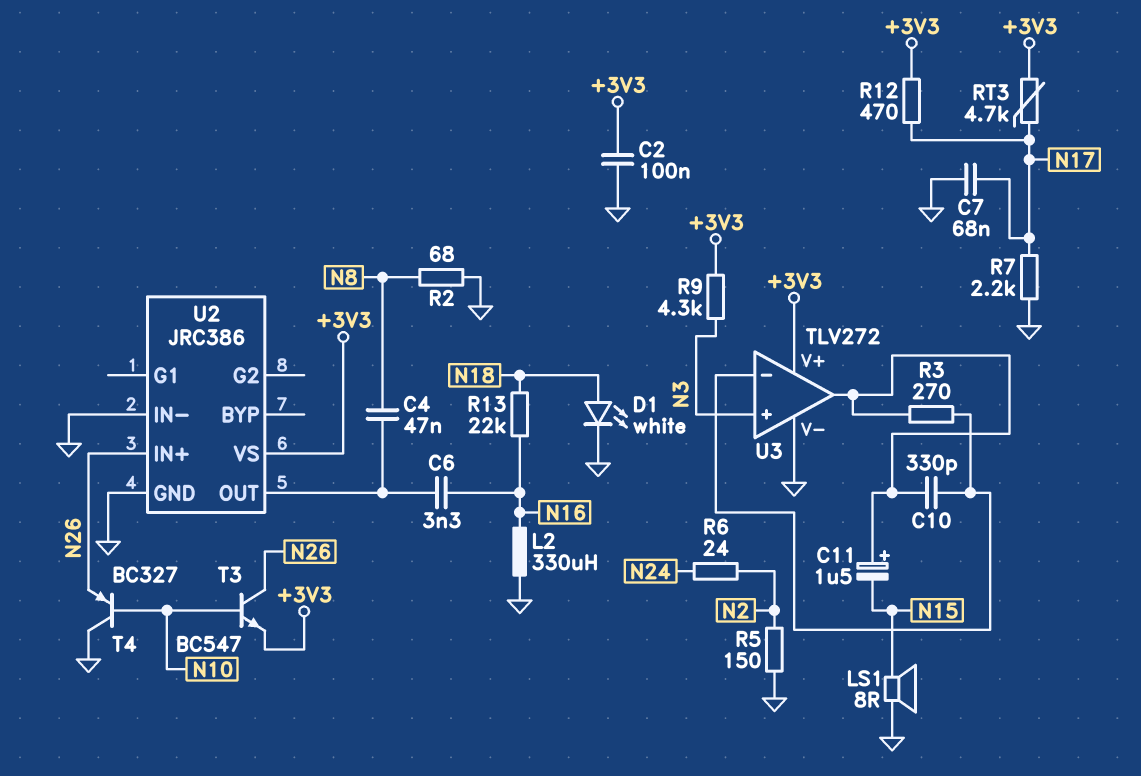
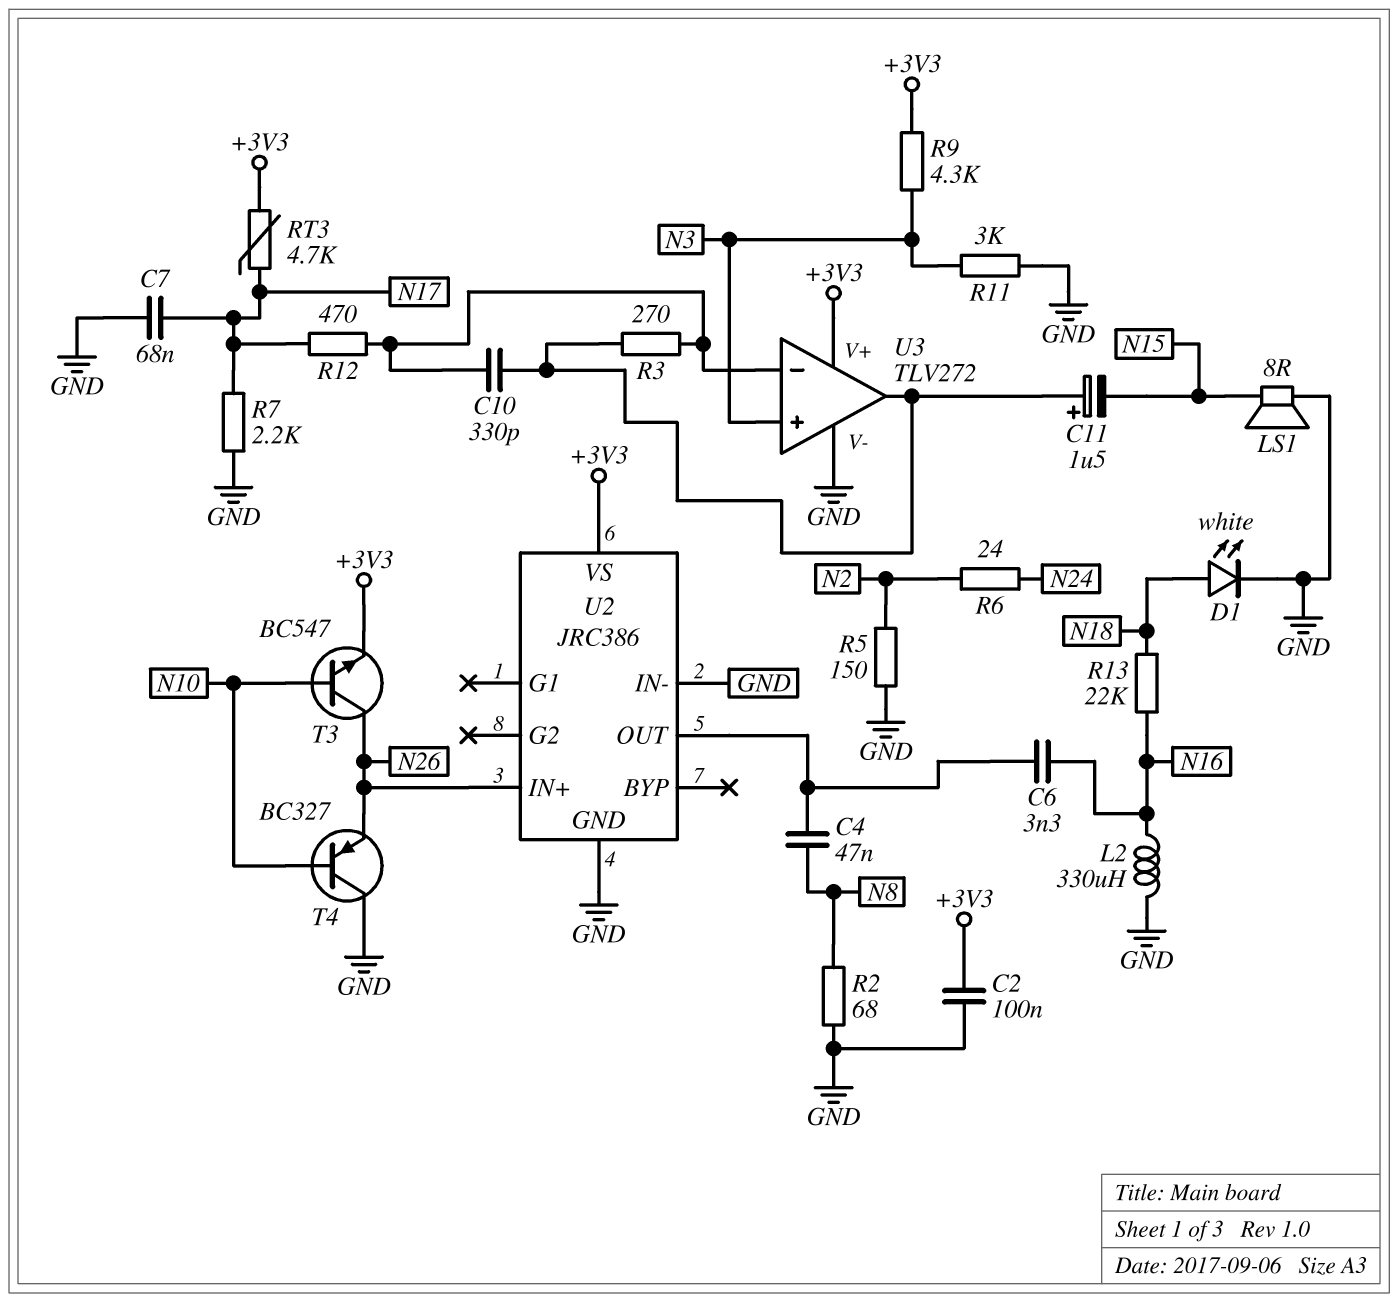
R11: none -> 3k (GND, N3)
R12: 470 (+3V3, N17) -> 470 (N17, U3/in-)

